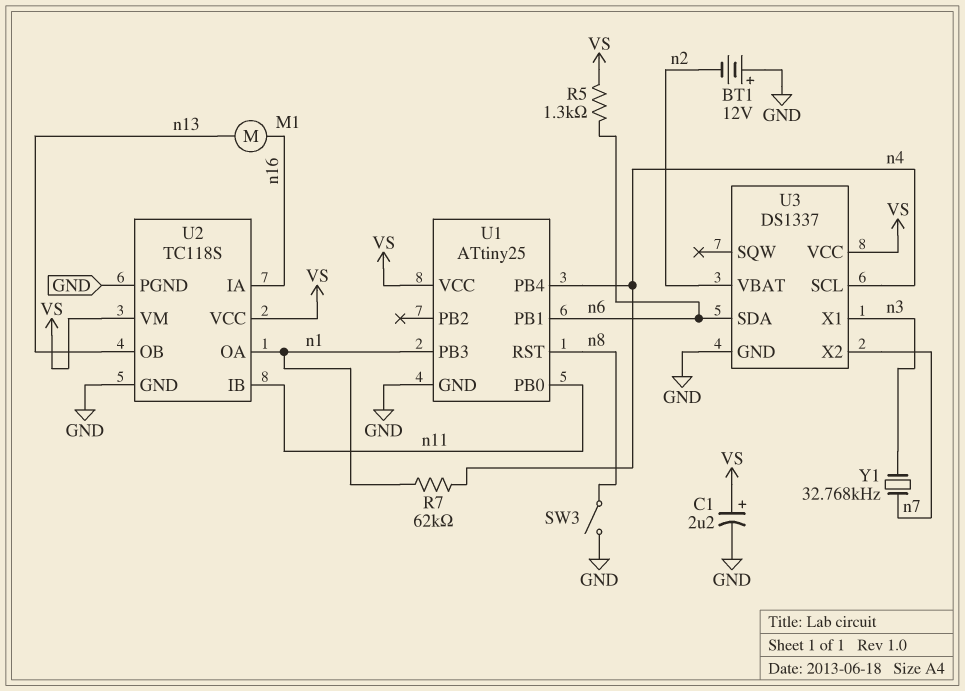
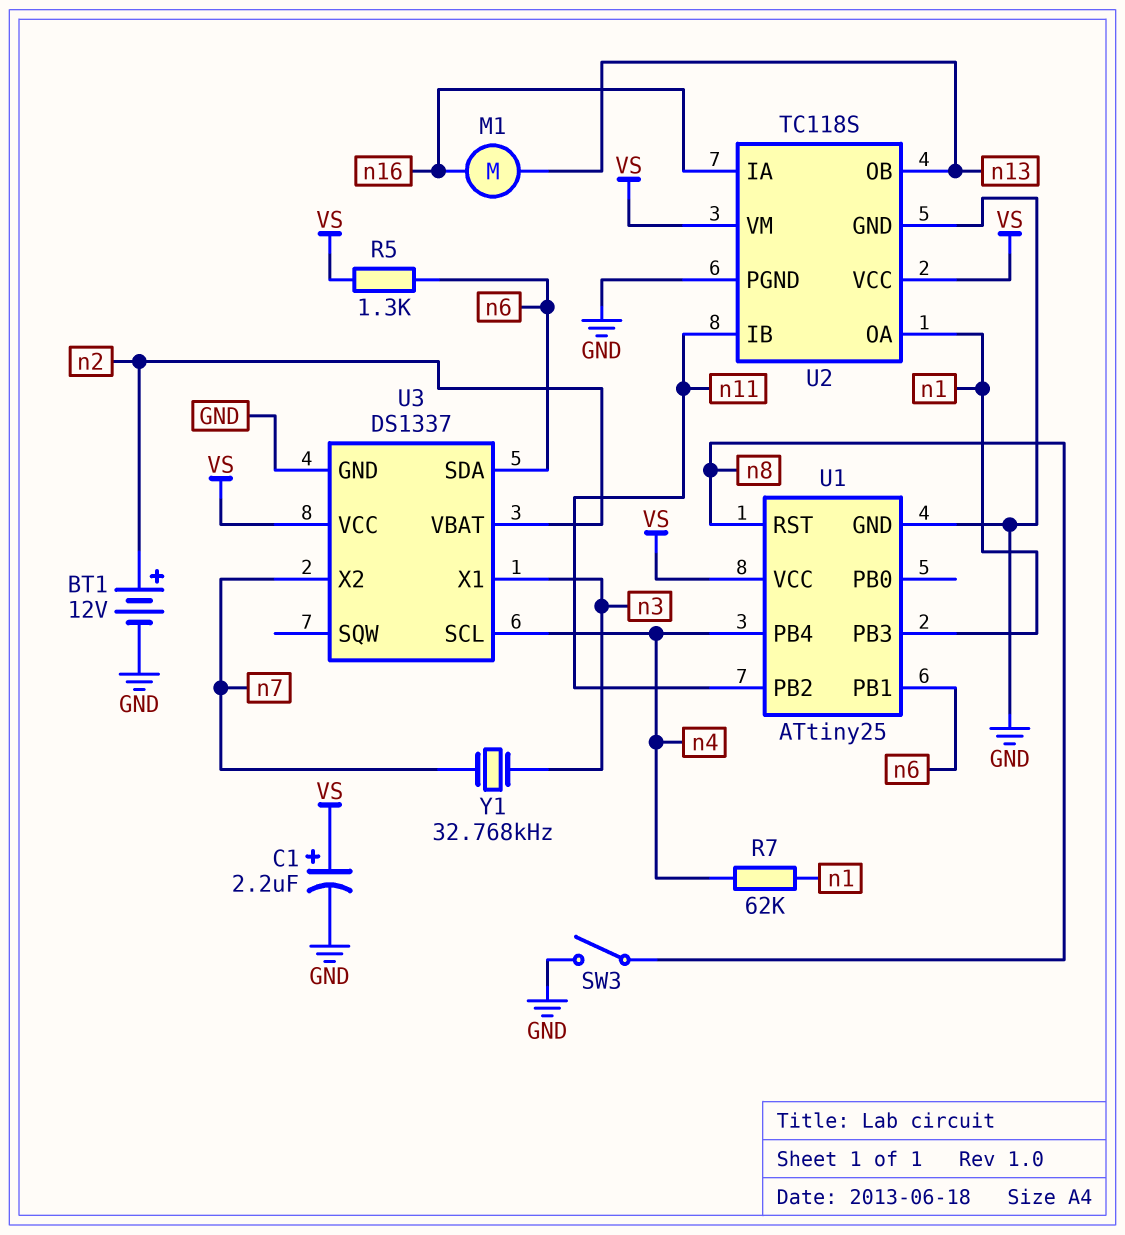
BT1: 12V (plus GND, minus n2) -> 12V (plus n2, minus GND)
U1 pin PB0: n11 -> none
U1 pin PB2: none -> n11

